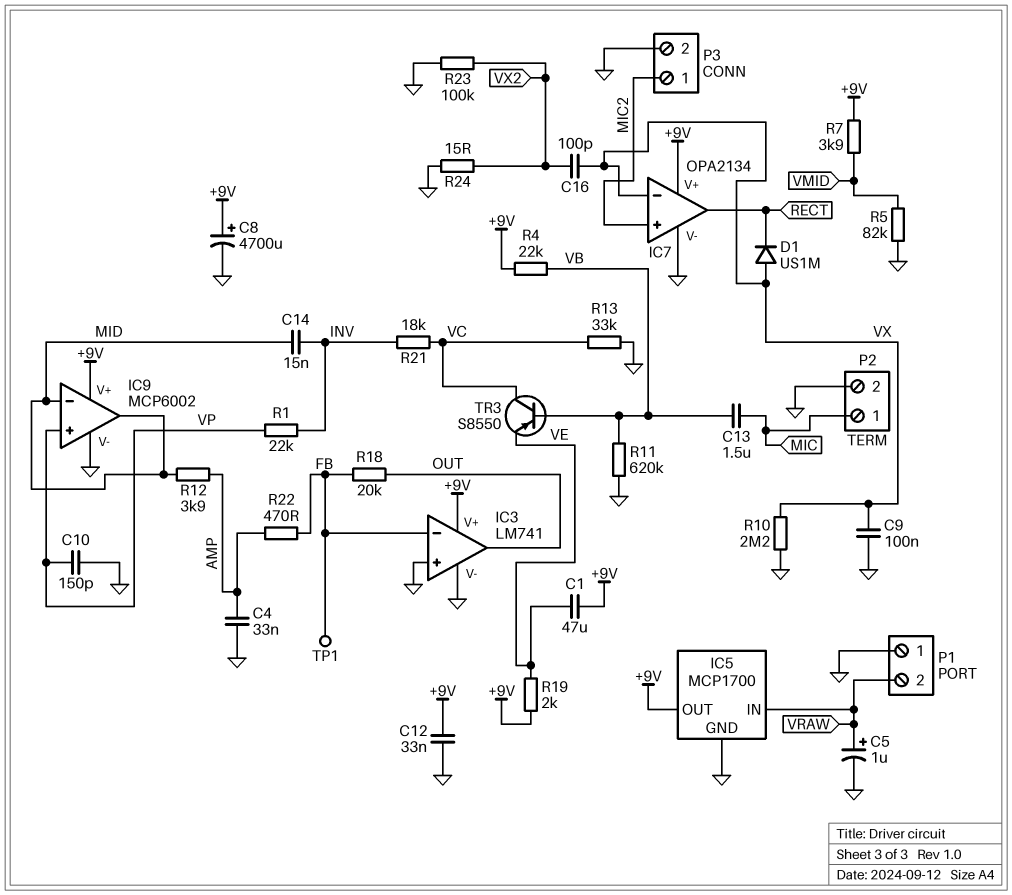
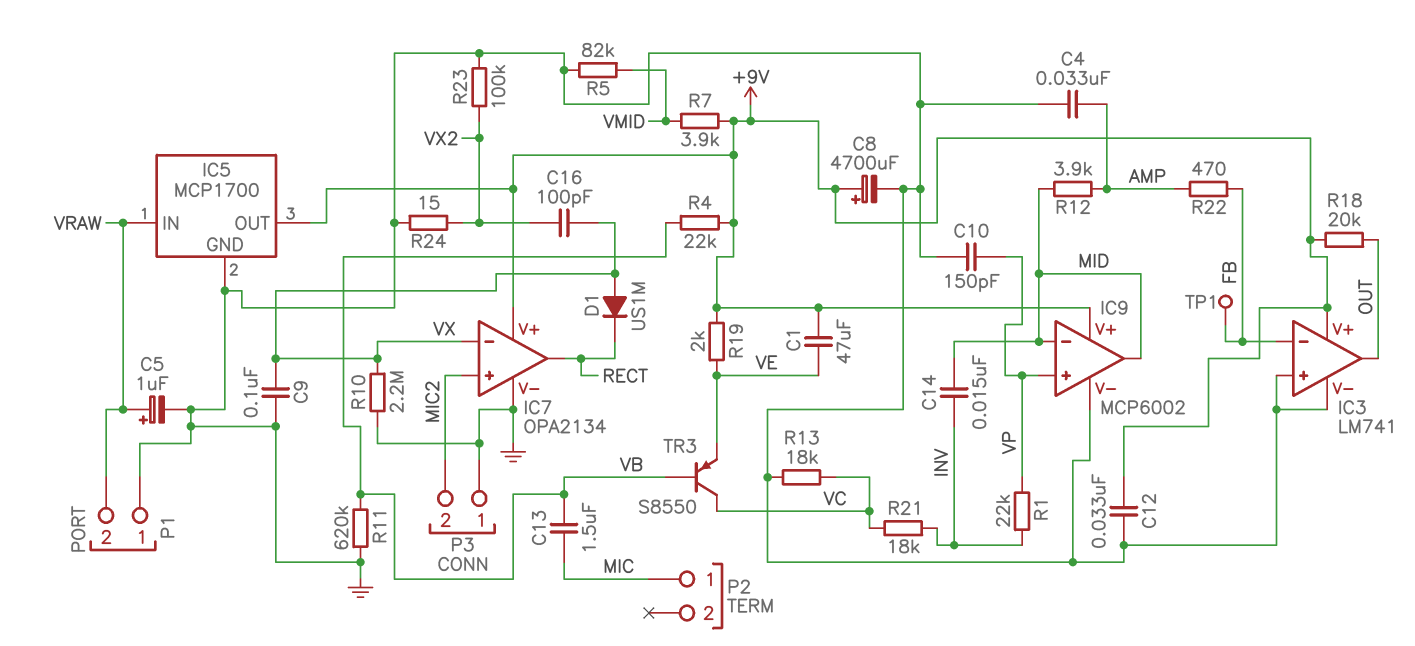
P2 pin 2: GND -> none
P3 pin 1: MIC2 -> GND
P3 pin 2: GND -> MIC2
R13: 33k (GND, VC) -> 18k (GND, VC)
R18: 20k (FB, OUT) -> 20k (+9V, OUT)

